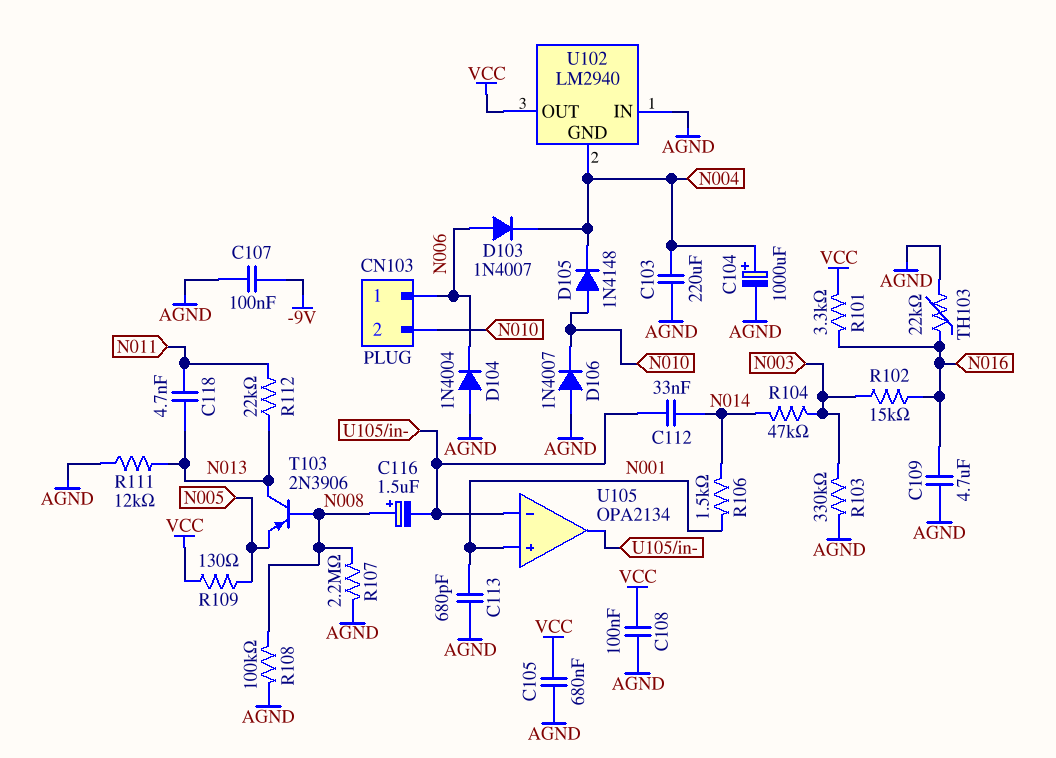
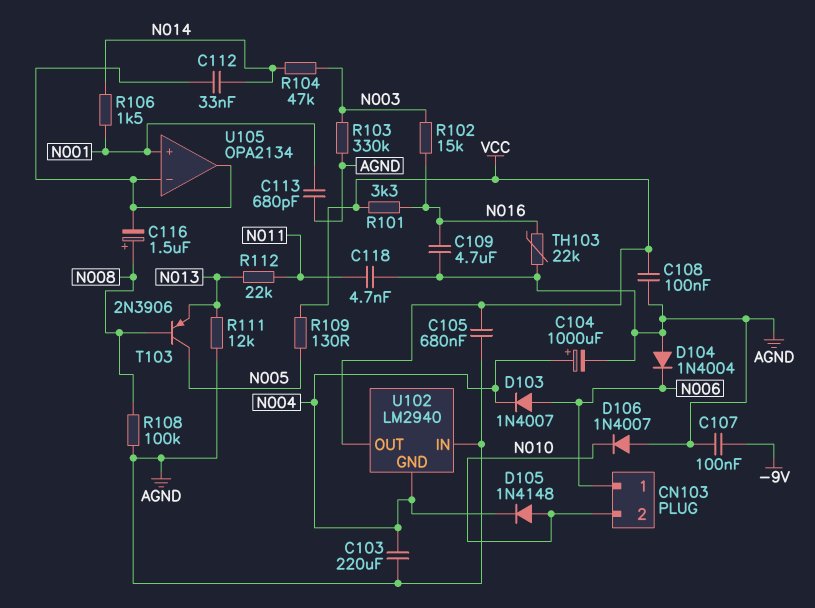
C118: 4.7nF (N011, N013) -> 4.7nF (AGND, N011)
R107: 2.2M (AGND, N008) -> none
T103: PNP 2N3906 (B N008, C N013, E N005) -> PNP 2N3906 (B N008, C N005, E N013)

